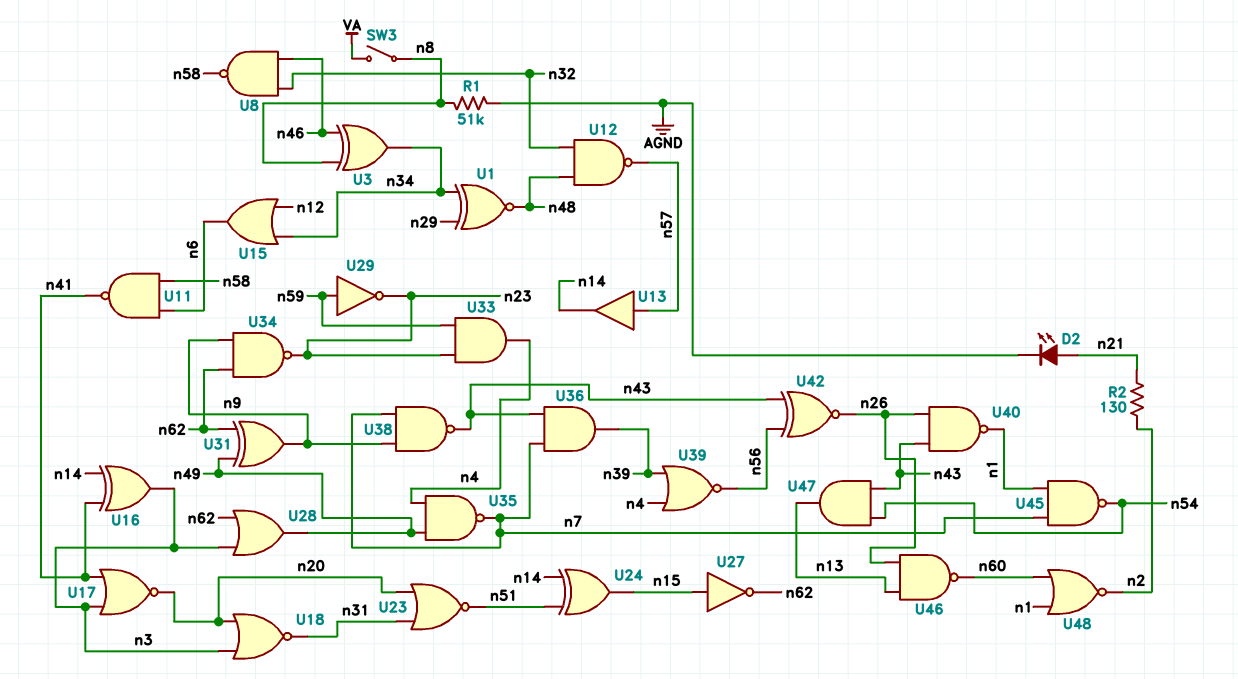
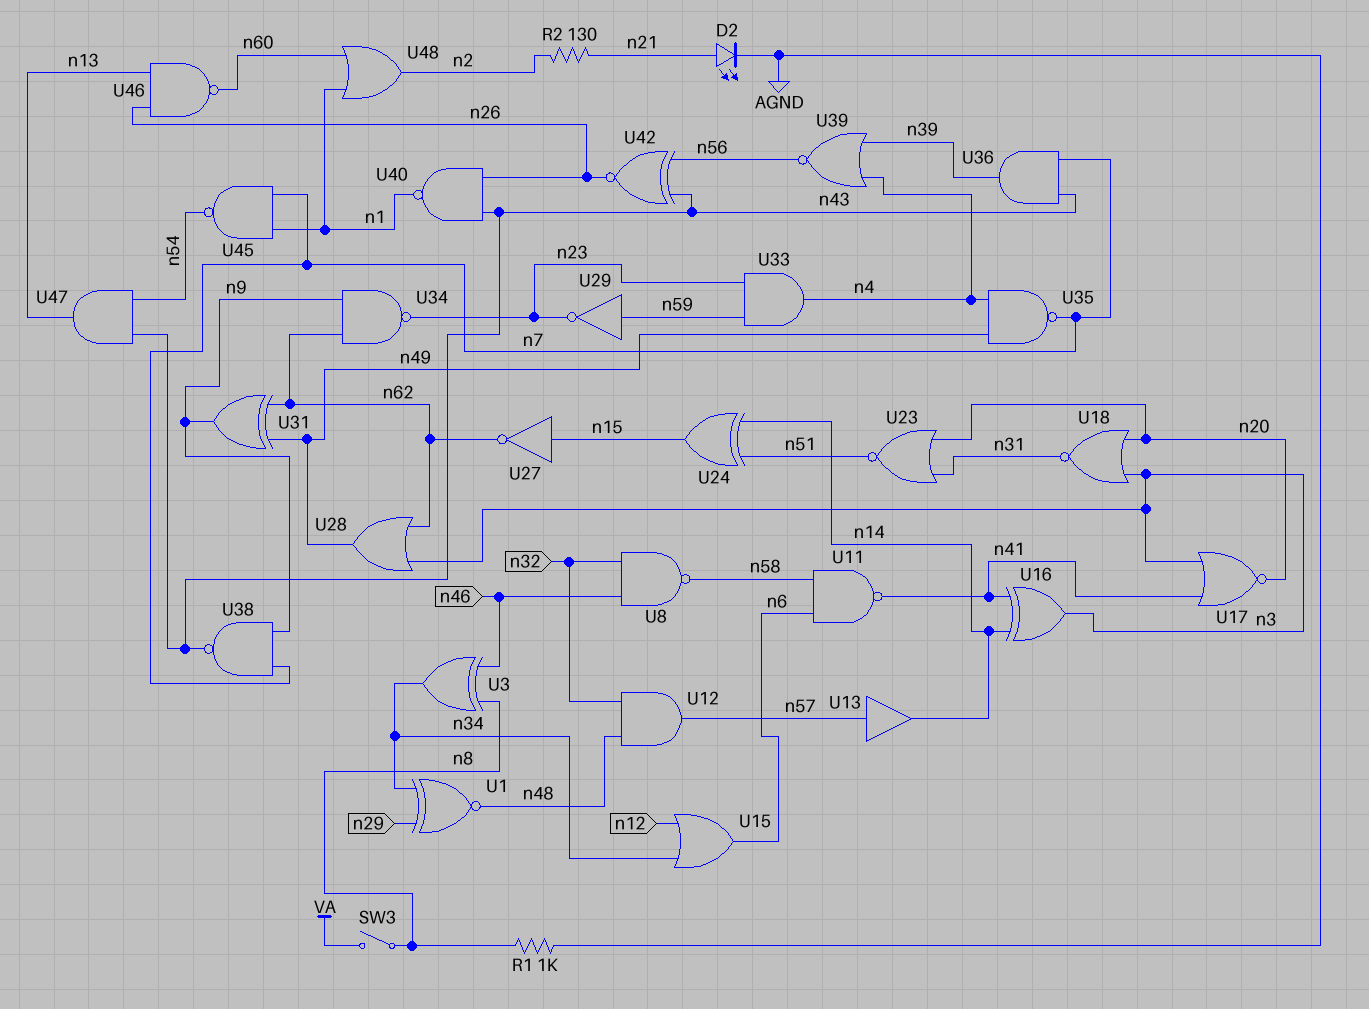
R1: 51k (AGND, n8) -> 1k (AGND, n8)
U12: NAND (in n32, in n48, out n57) -> AND (in n32, in n48, out n57)
U48: NOR (in n1, in n60, out n2) -> OR (in n1, in n60, out n2)

